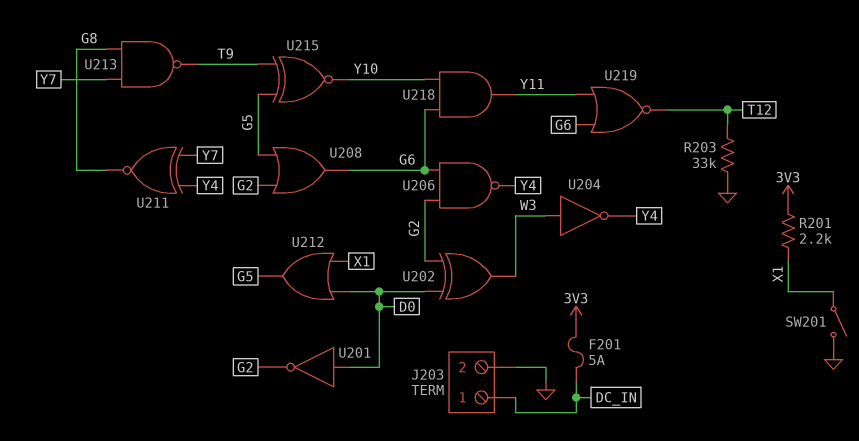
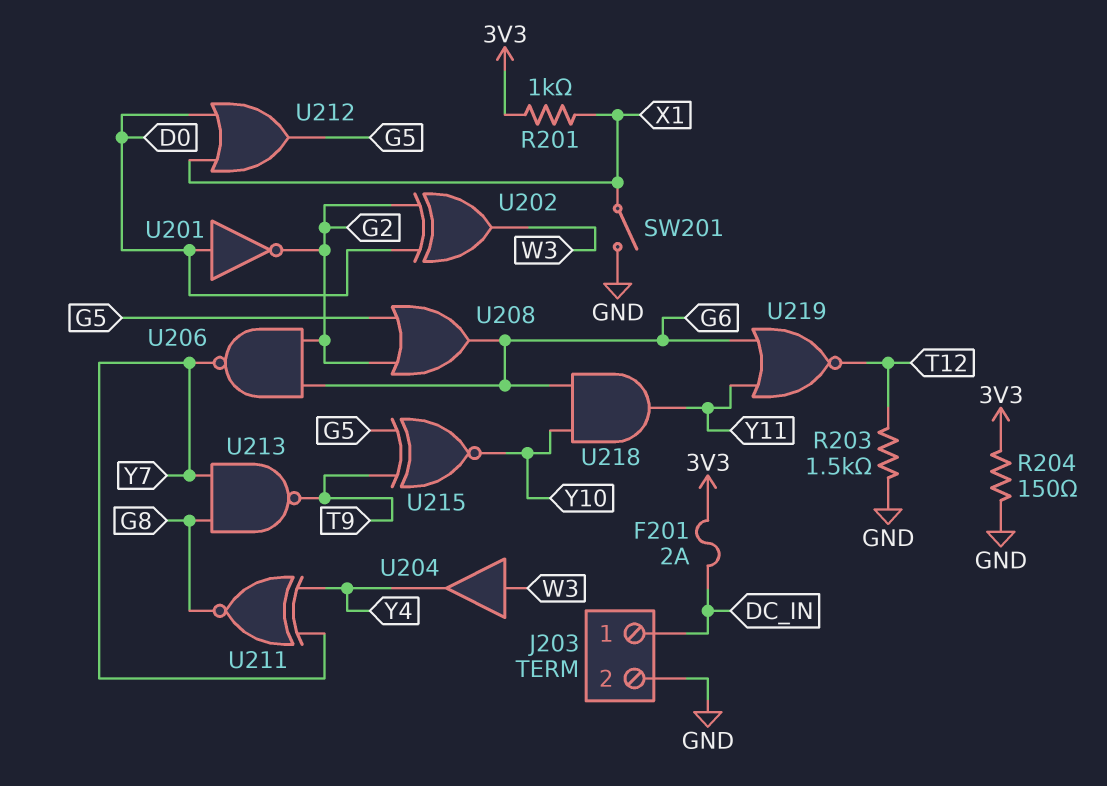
F201: 5A (3V3, DC_IN) -> 2A (3V3, DC_IN)
R201: 2.2k (3V3, X1) -> 1k (3V3, X1)
R203: 33k (GND, T12) -> 1.5k (GND, T12)
R204: none -> 150 (3V3, GND)
U204: NOT (in W3, out Y4) -> buffer (in W3, out Y4)
U206: NAND (in G2, in G6, out Y4) -> NAND (in G2, in G6, out Y7)

